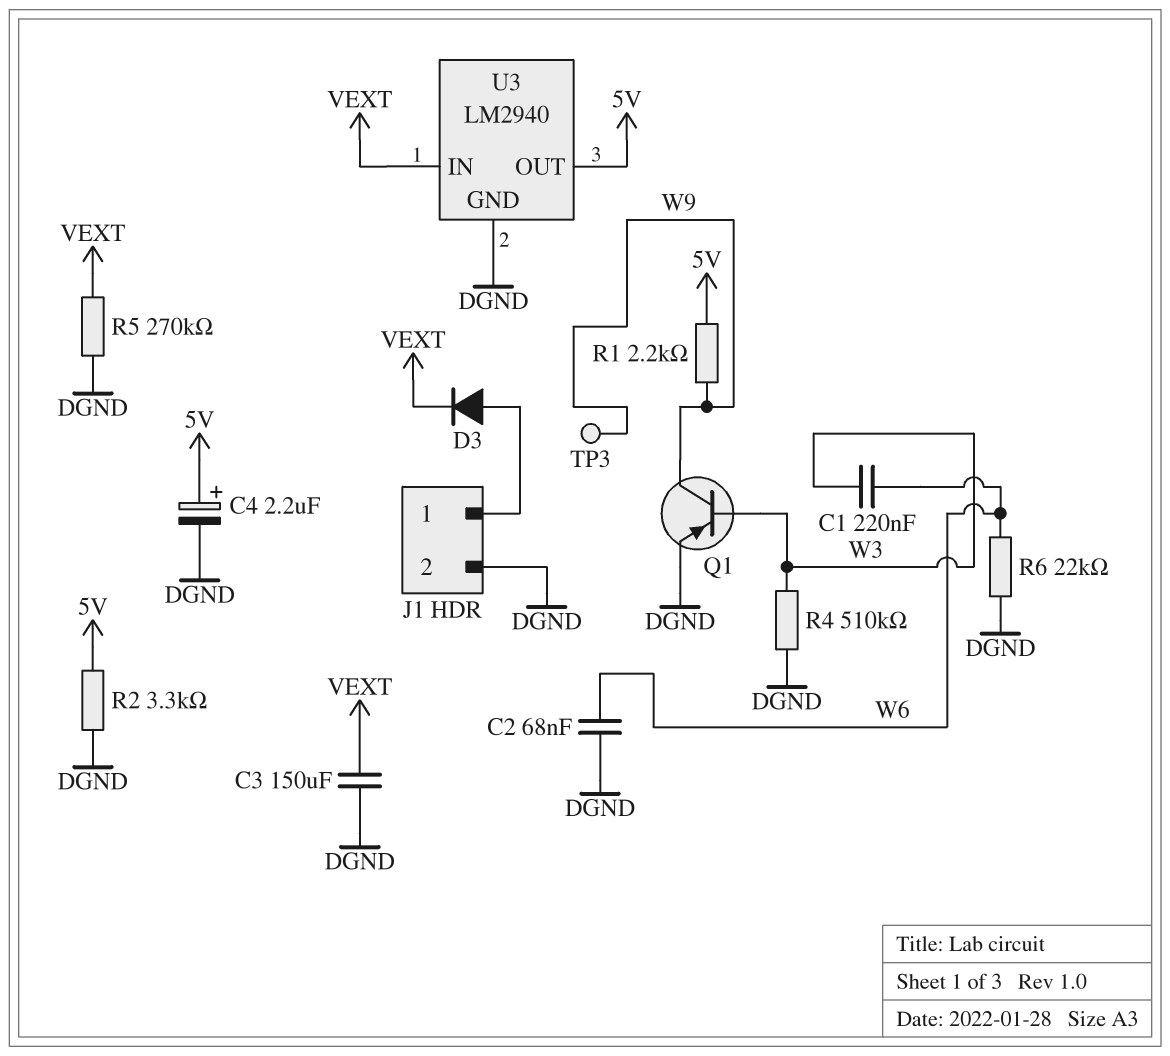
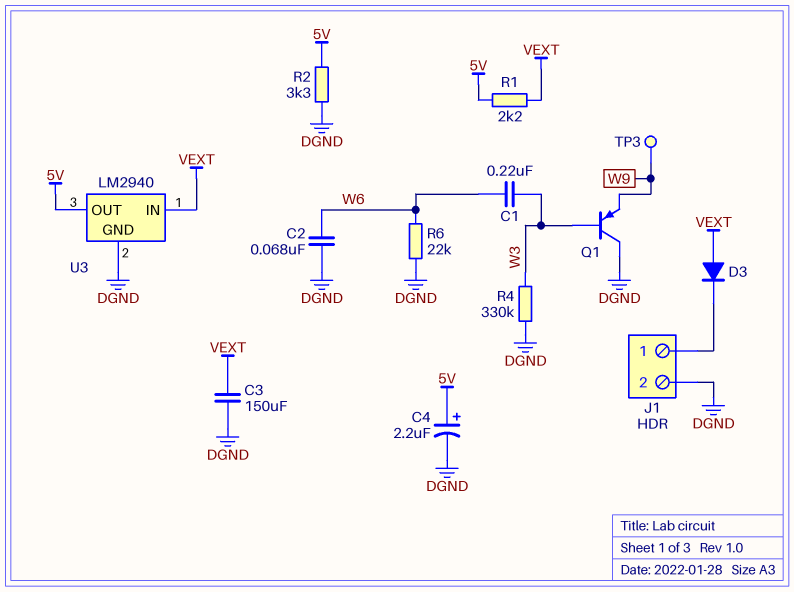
D3: diode (A J1/1, K VEXT) -> diode (A VEXT, K J1/1)
Q1: PNP (B W3, C W9, E DGND) -> PNP (B W3, C DGND, E W9)
R1: 2.2k (5V, W9) -> 2.2k (5V, VEXT)
R4: 510k (DGND, W3) -> 330k (DGND, W3)
R5: 270k (DGND, VEXT) -> none

